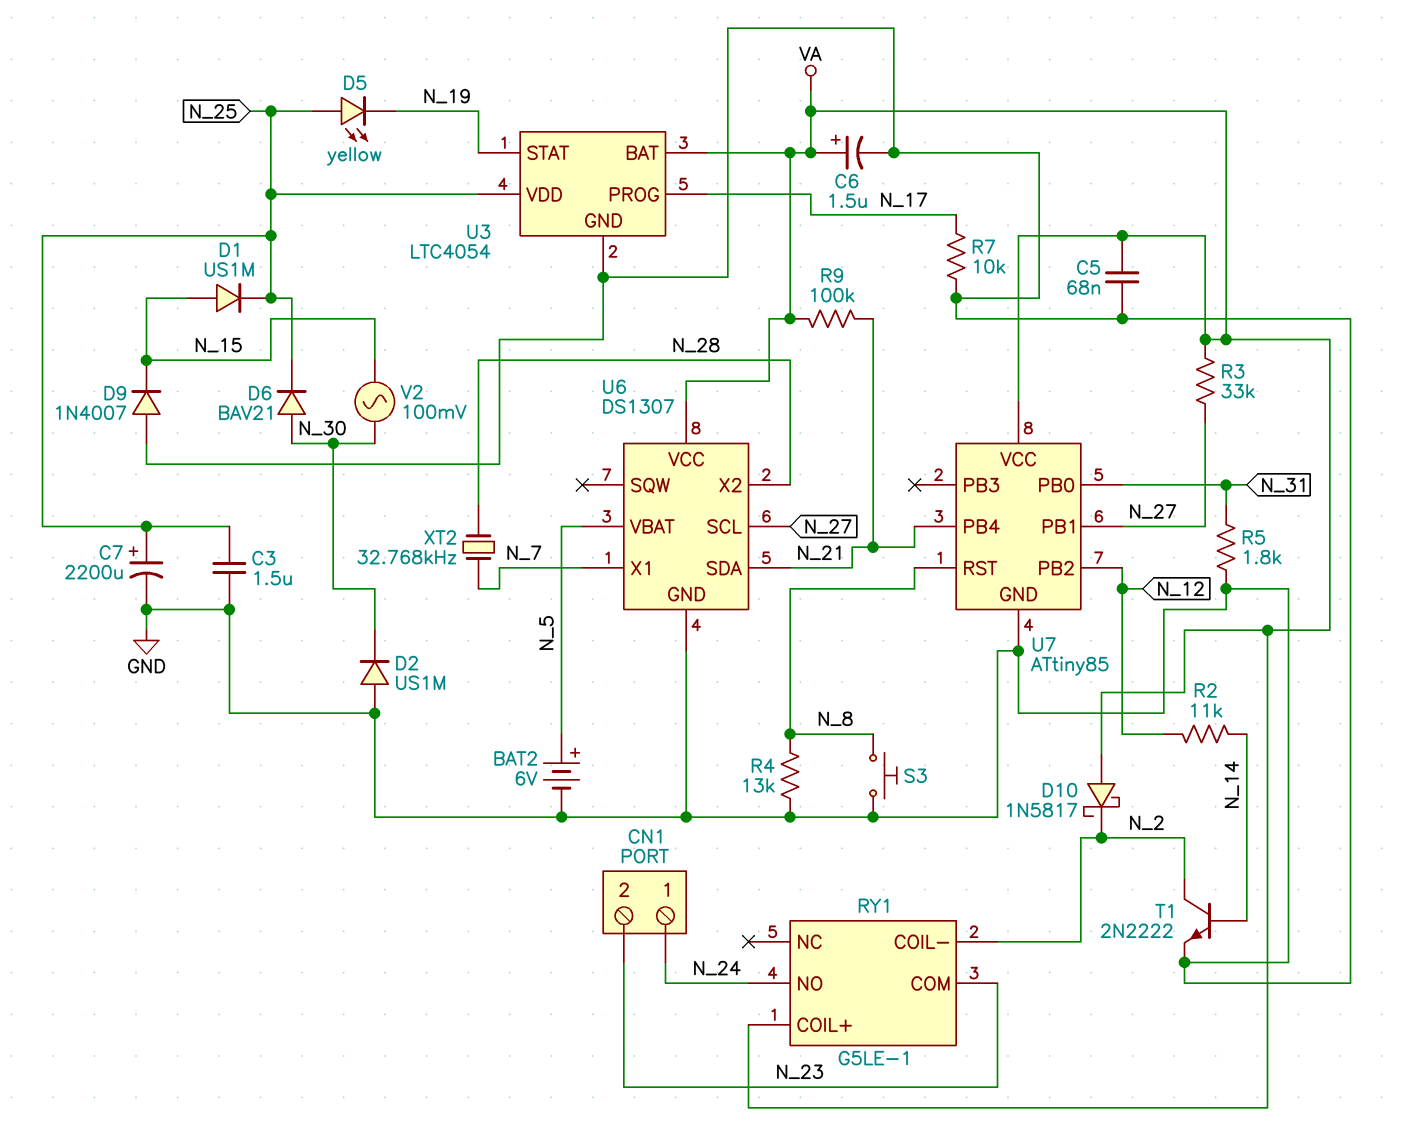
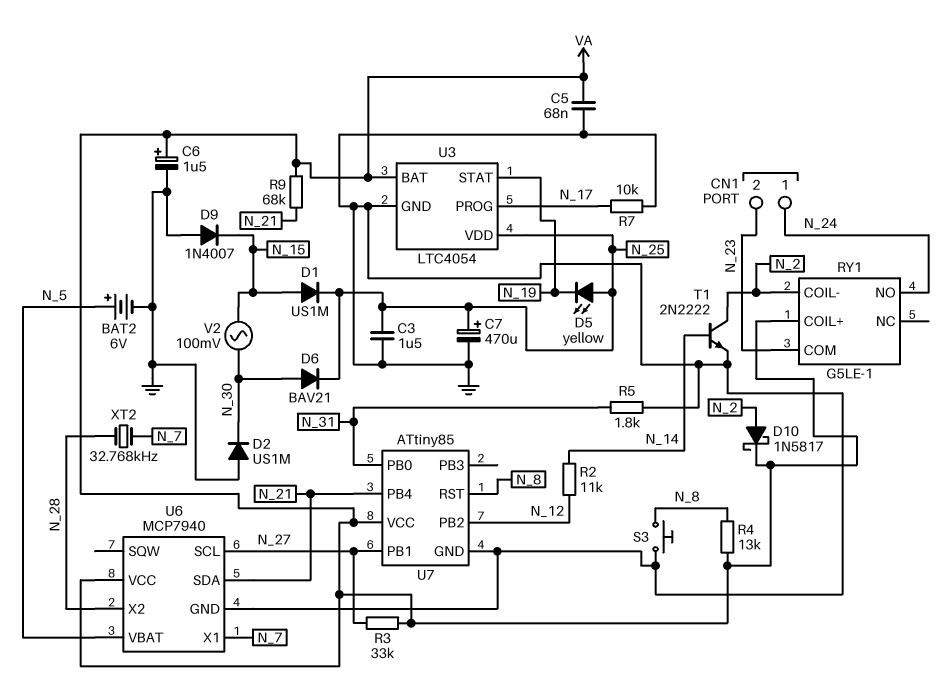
C7: 2200uF (plus N_25, minus GND) -> 470uF (plus N_25, minus GND)
D10: schottky 1N5817 (A VA, K N_2) -> schottky 1N5817 (A N_2, K VA)
R4: 13k (GND, N_8) -> 13k (N_8, VA)
R9: 100k (N_21, VA) -> 68k (N_21, VA)
U6: DS1307 -> MCP7940

